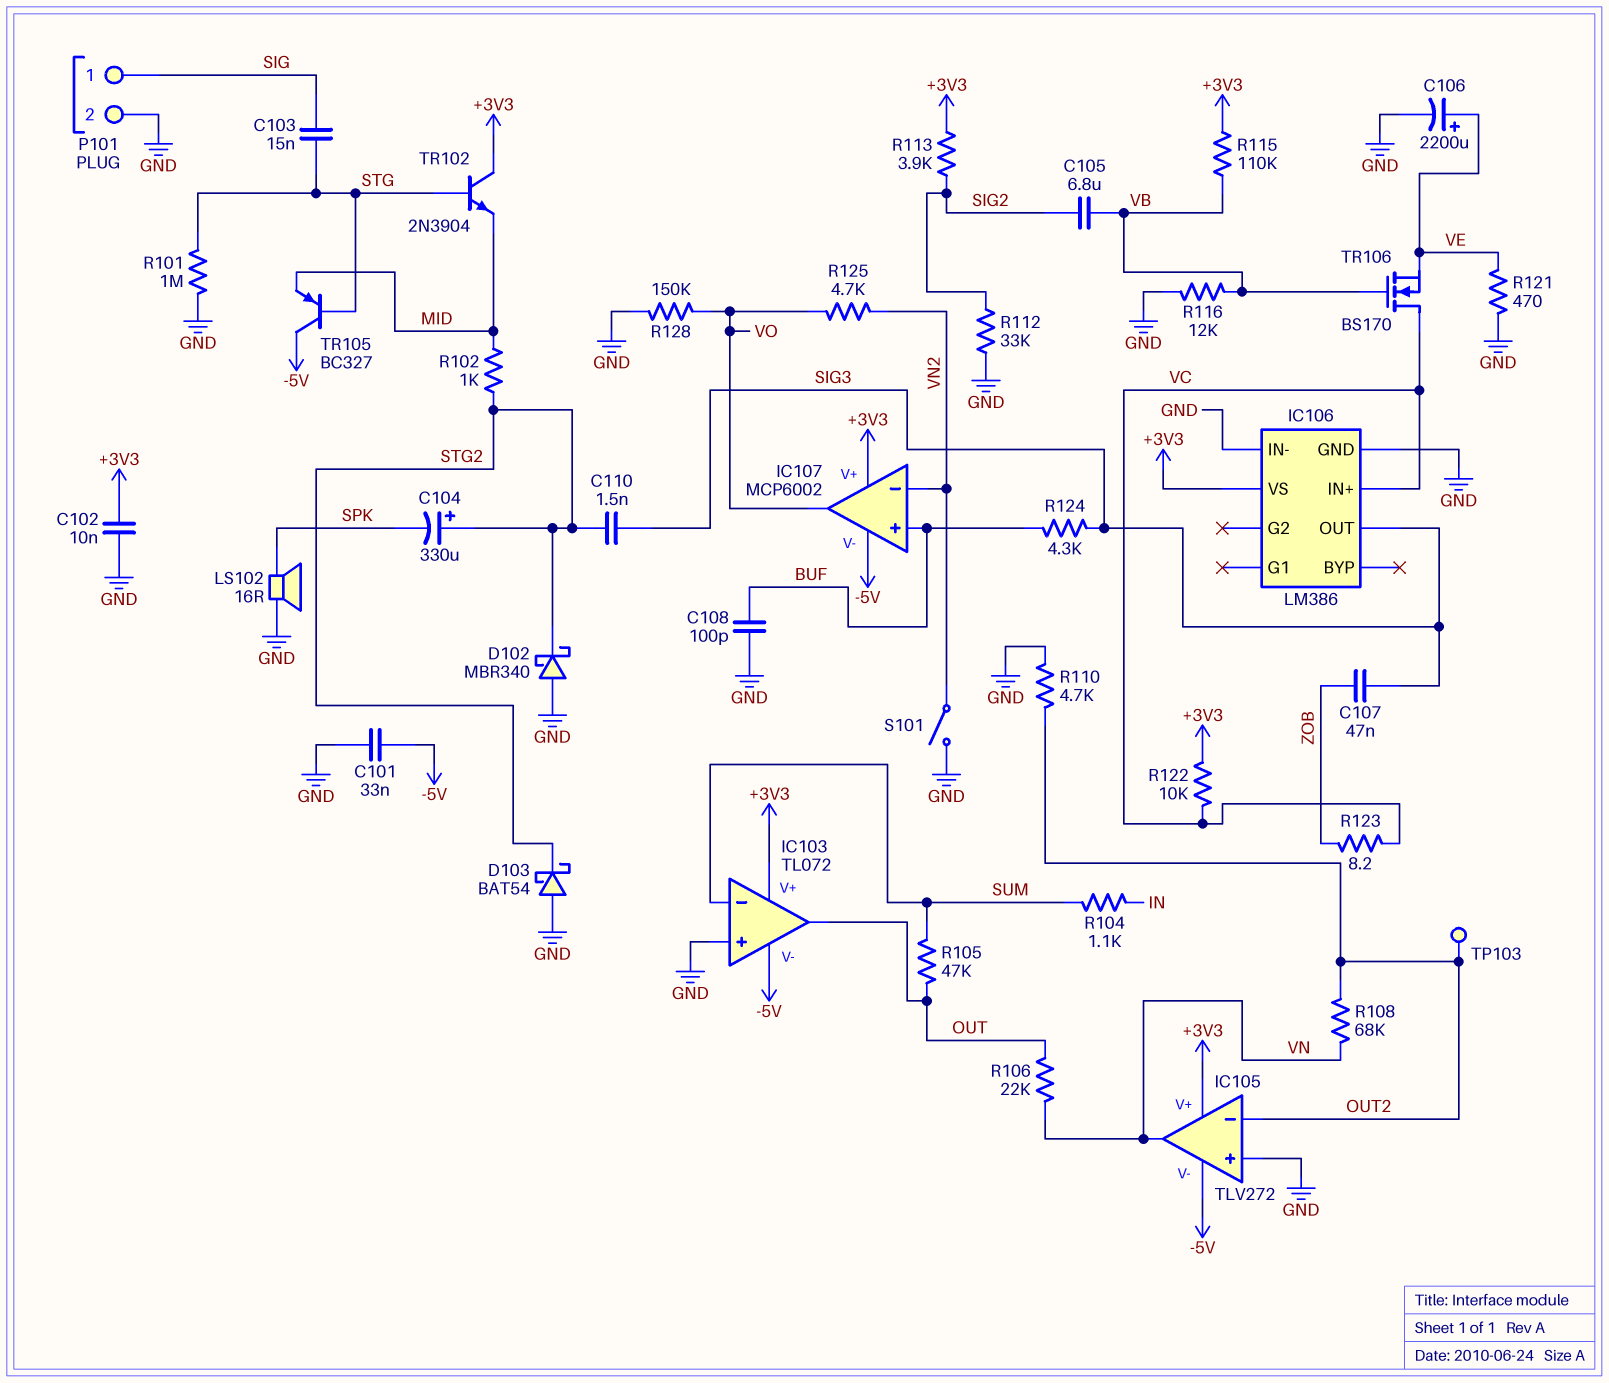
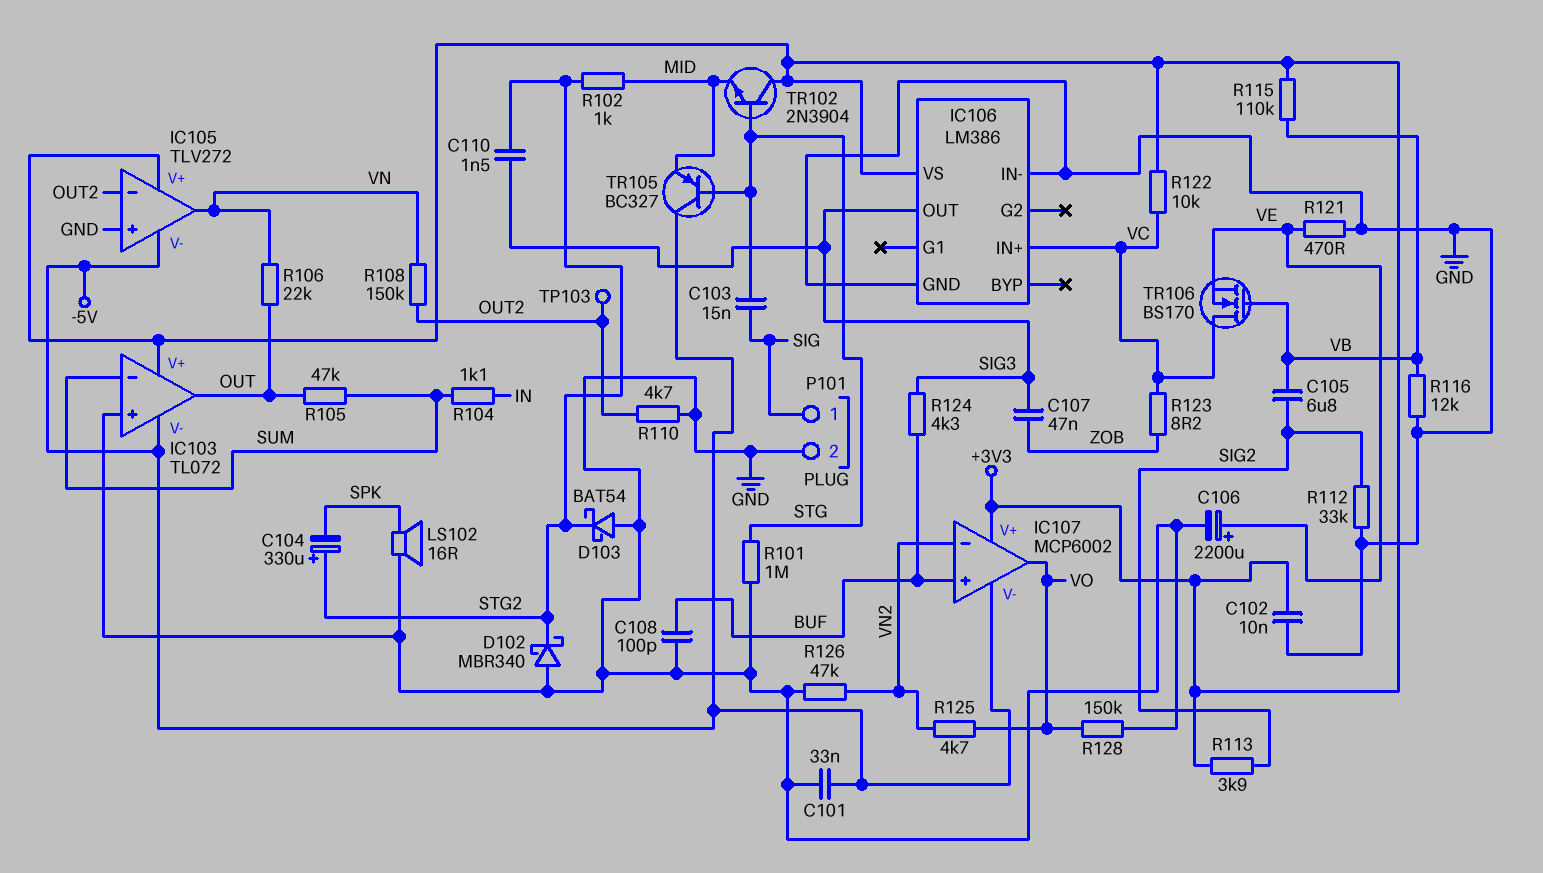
R108: 68k (OUT2, VN) -> 150k (OUT2, VN)
R126: none -> 47k (GND, VN2)
S101: switch (GND, VN2) -> none

